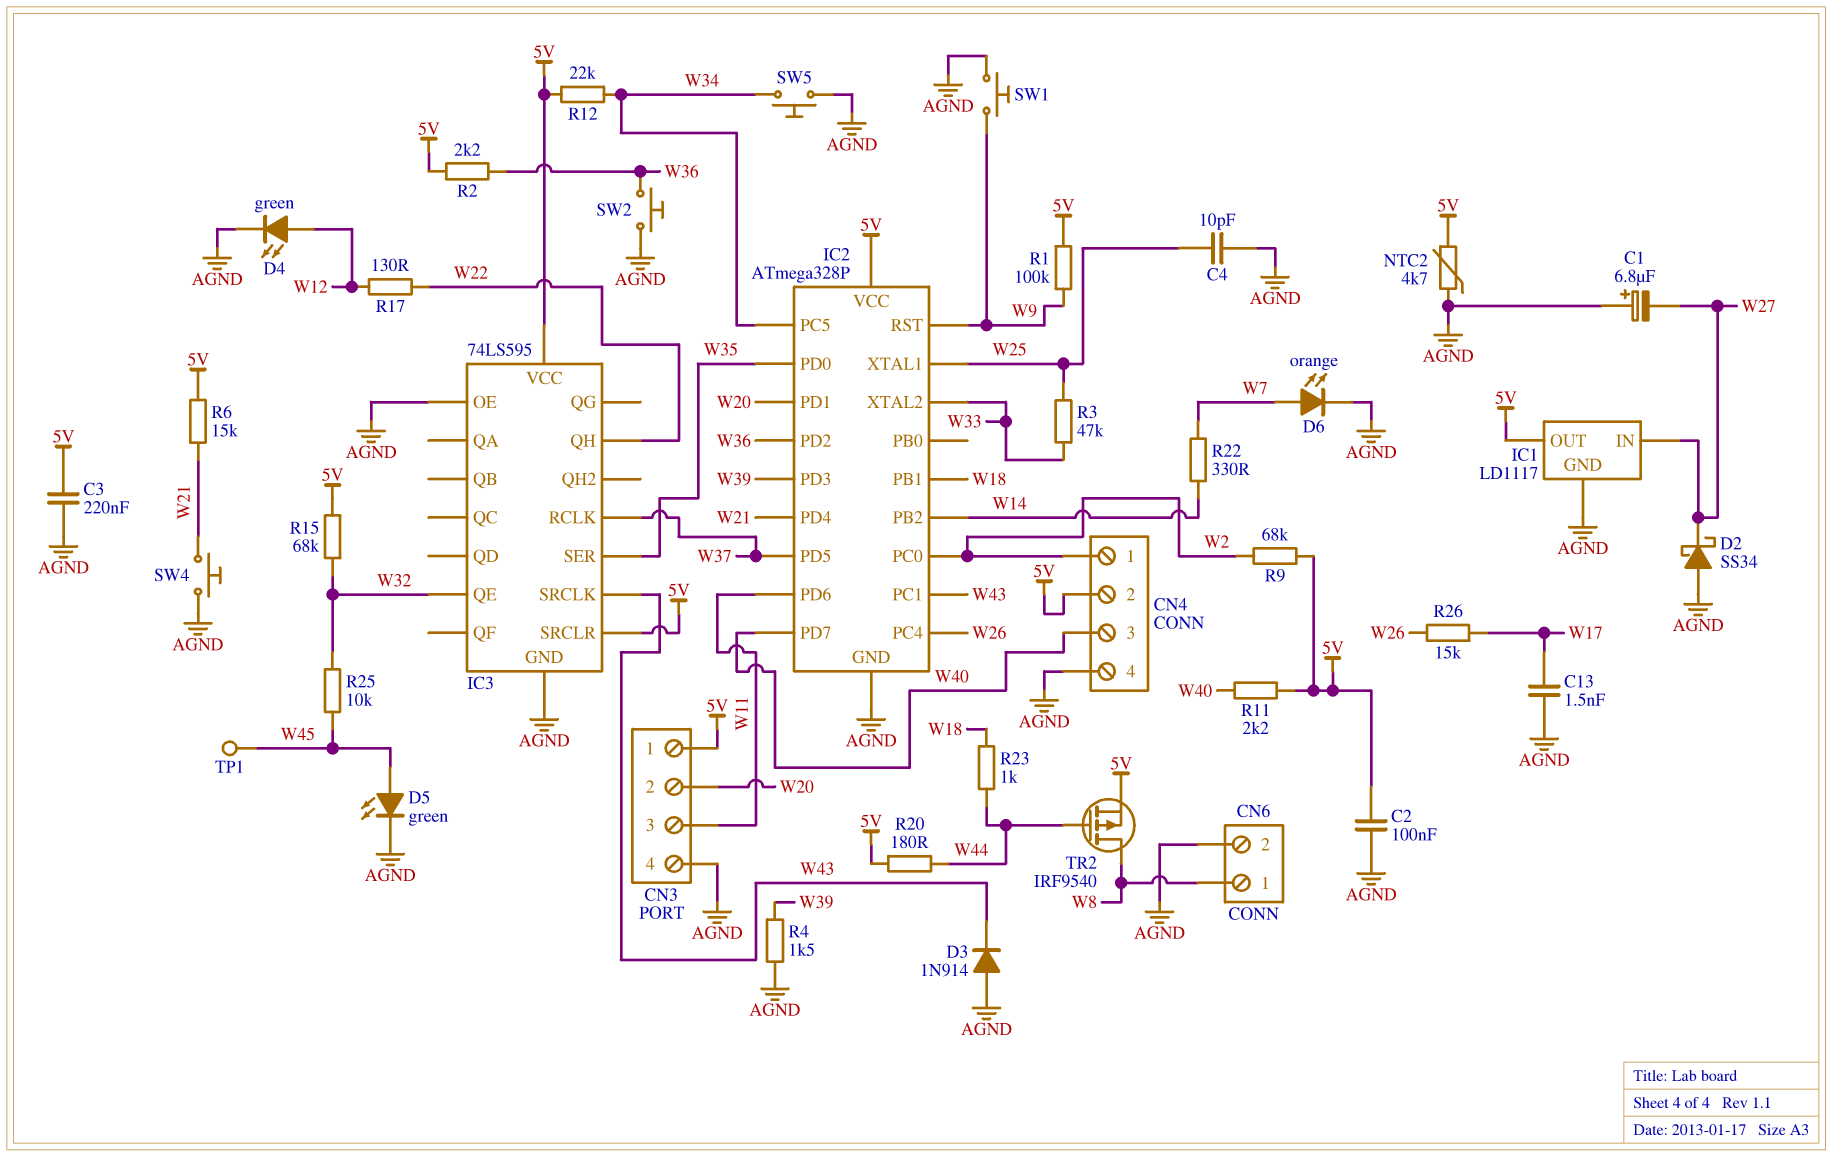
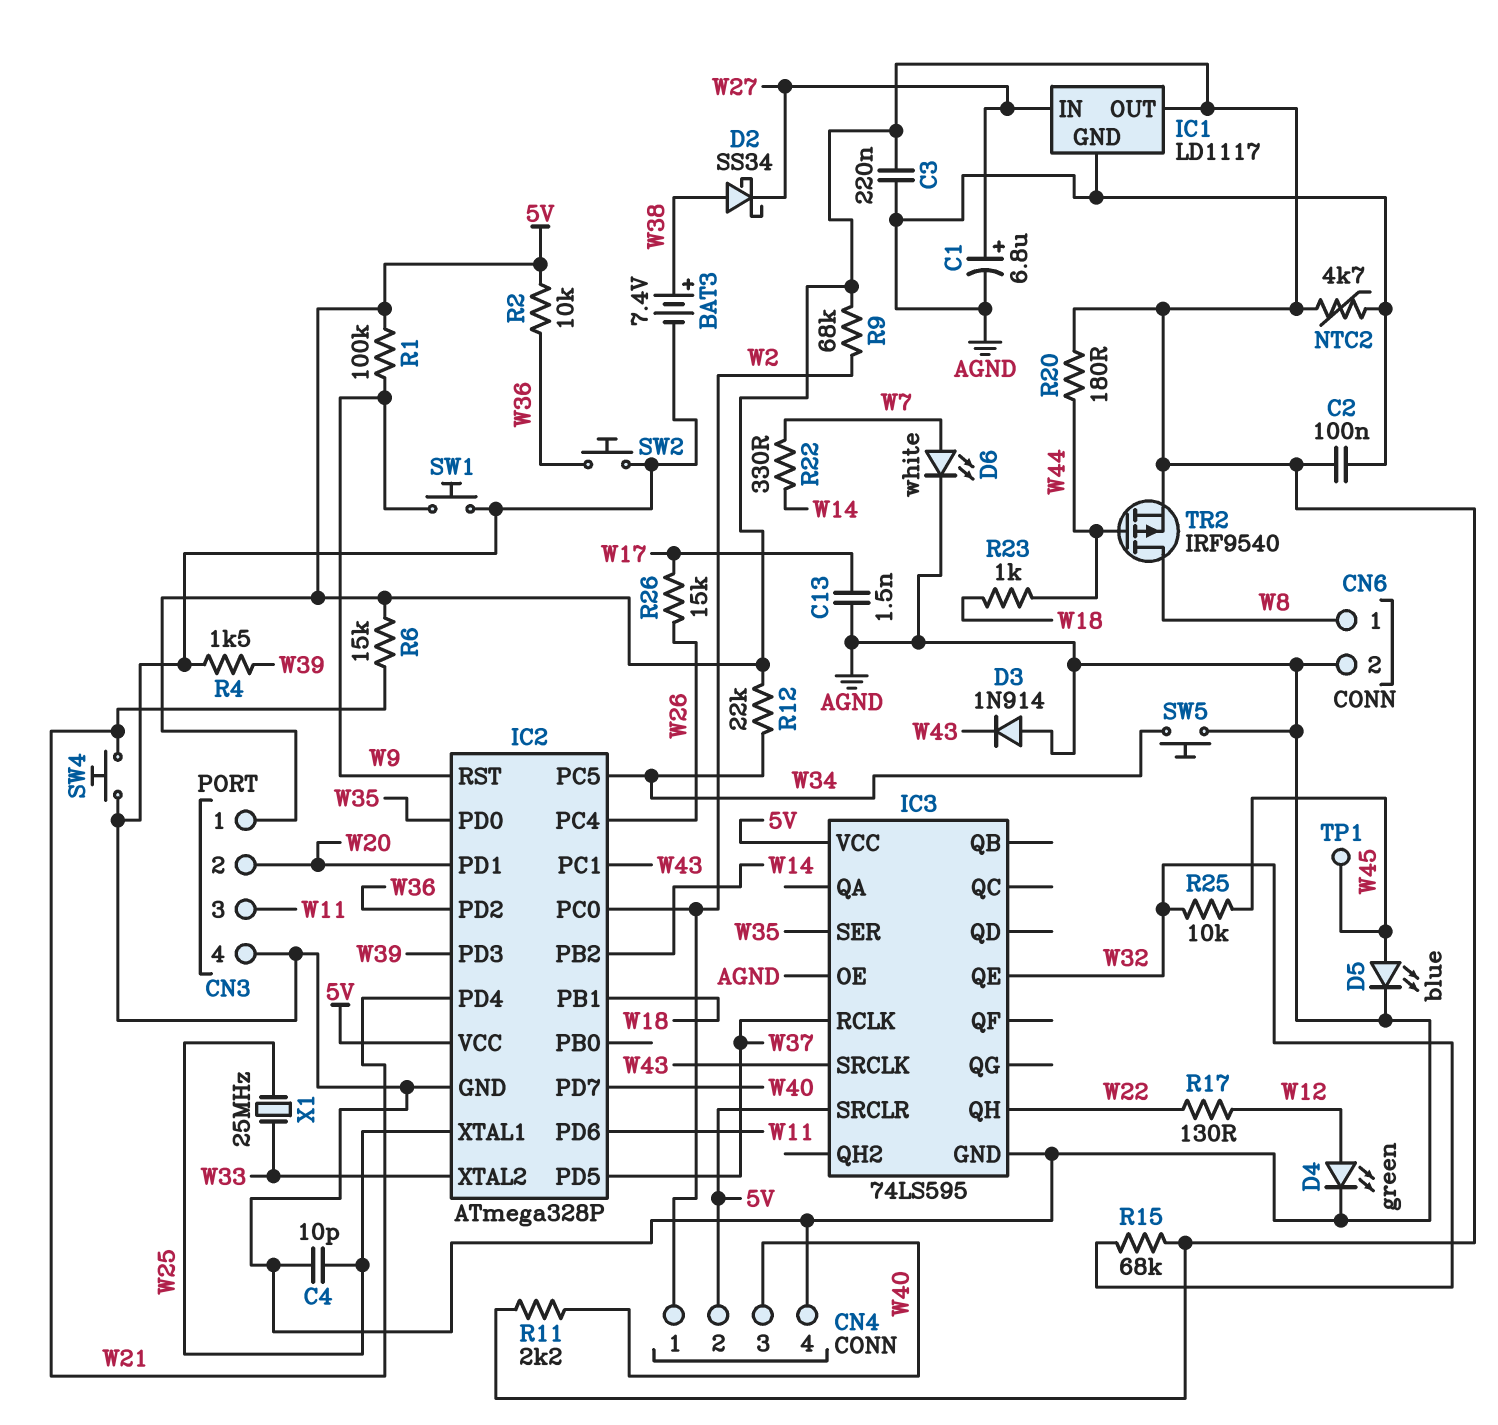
BAT3: none -> 7.4V (plus W38, minus AGND)
C1: 6.8uF (plus AGND, minus W27) -> 6.8uF (plus W27, minus AGND)
D2: schottky SS34 (A AGND, K W27) -> schottky SS34 (A W38, K W27)
D5: LED green (A W45, K AGND) -> LED blue (A W45, K AGND)
D6: LED orange (A W7, K AGND) -> LED white (A W7, K AGND)
R2: 2.2k (5V, W36) -> 10k (5V, W36)
R3: 47k (W25, W33) -> none
X1: none -> 25MHz (W25, W33)

